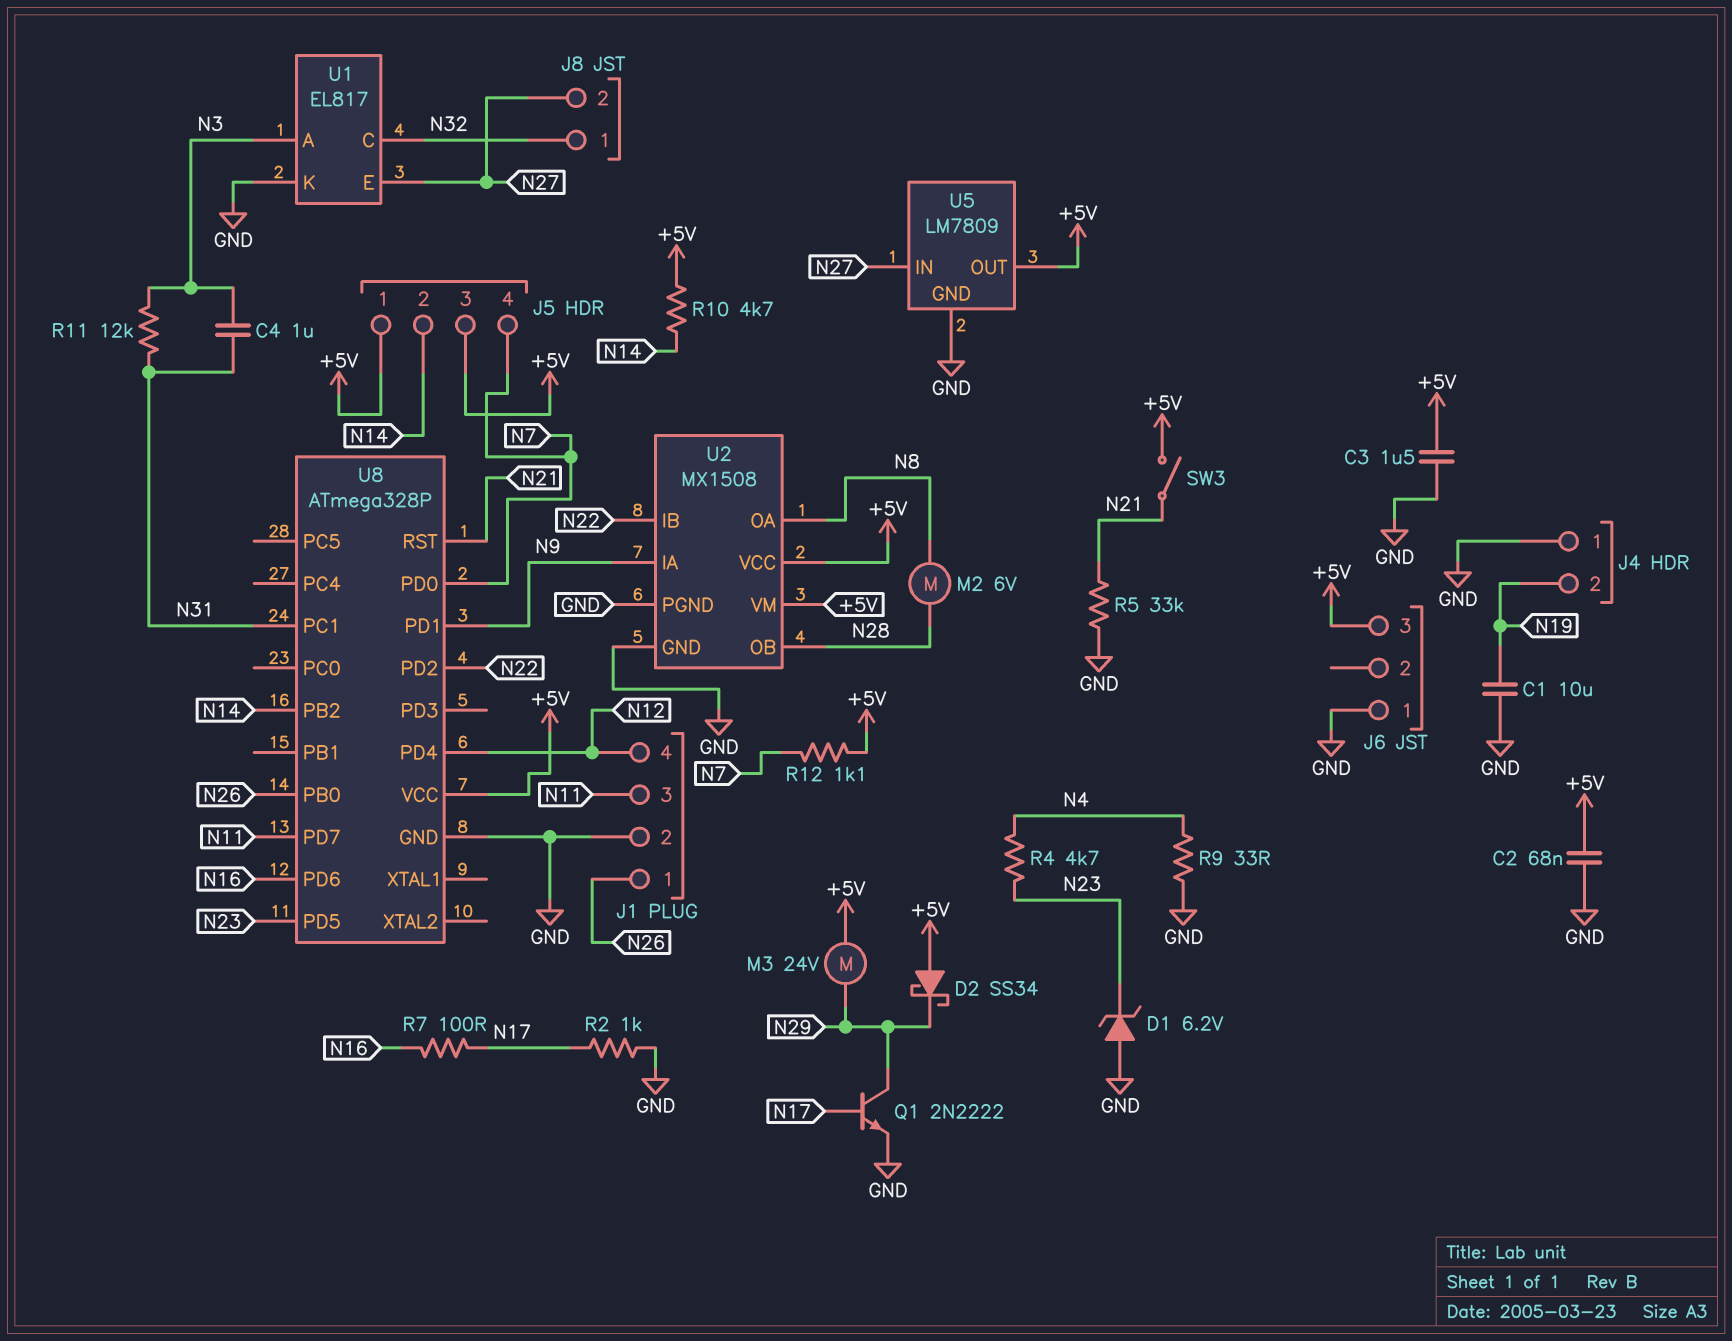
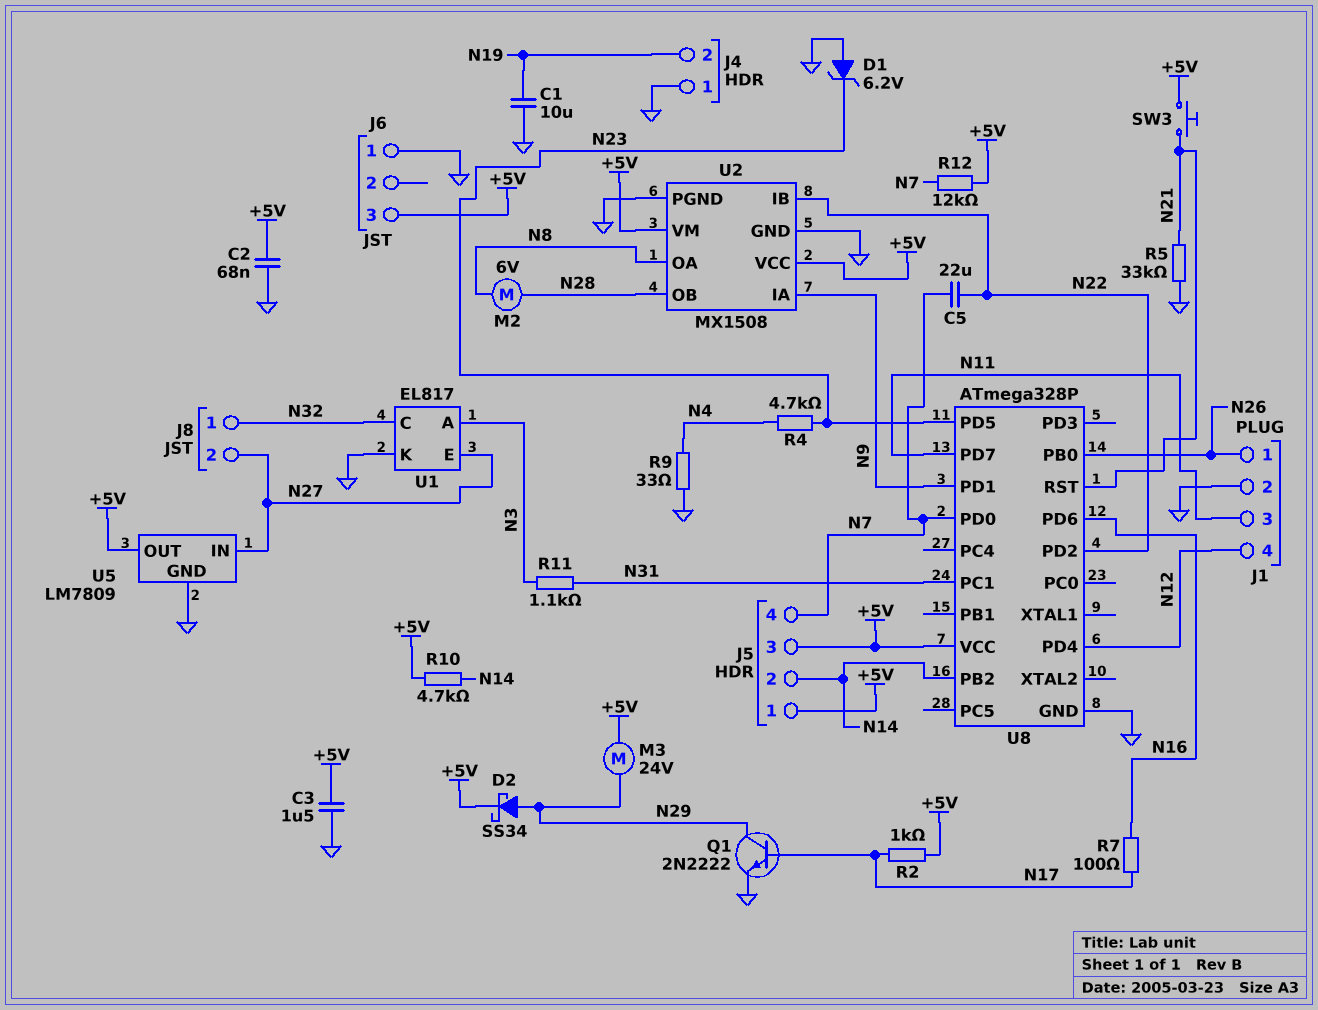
C4: 1uF (N3, N31) -> none
C5: none -> 22uF (N7, N22)
D2: schottky SS34 (A +5V, K N29) -> schottky SS34 (A N29, K +5V)
R2: 1k (GND, N17) -> 1k (+5V, N17)
R11: 12k (N3, N31) -> 1.1k (N3, N31)
R12: 1.1k (+5V, N7) -> 12k (+5V, N7)
SW3: switch (+5V, N21) -> button (+5V, N21)

